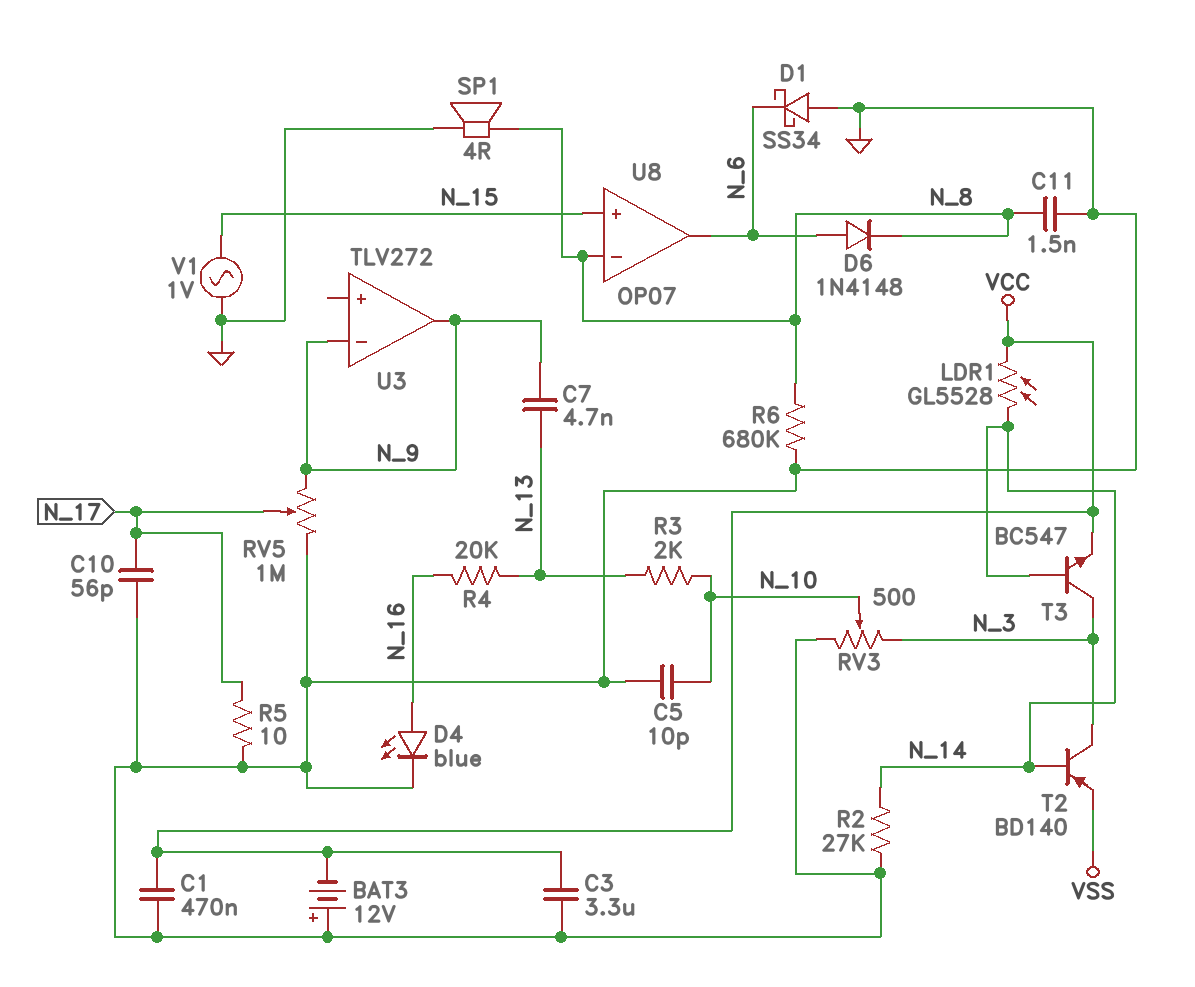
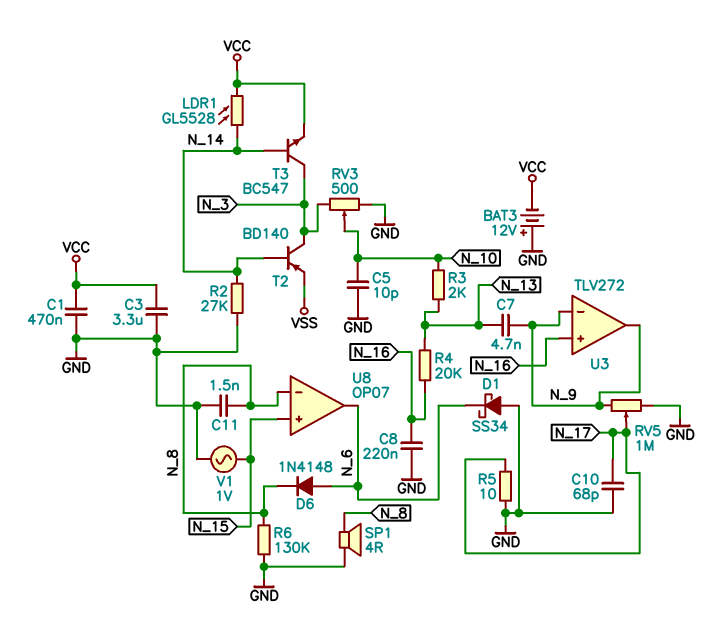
C8: none -> 220nF (GND, N_16)
C10: 56pF (GND, N_17) -> 68pF (GND, N_17)
D4: LED blue (A N_16, K GND) -> none
R6: 680k (GND, N_8) -> 130k (GND, N_8)
U3 pin in+: none -> N_16

